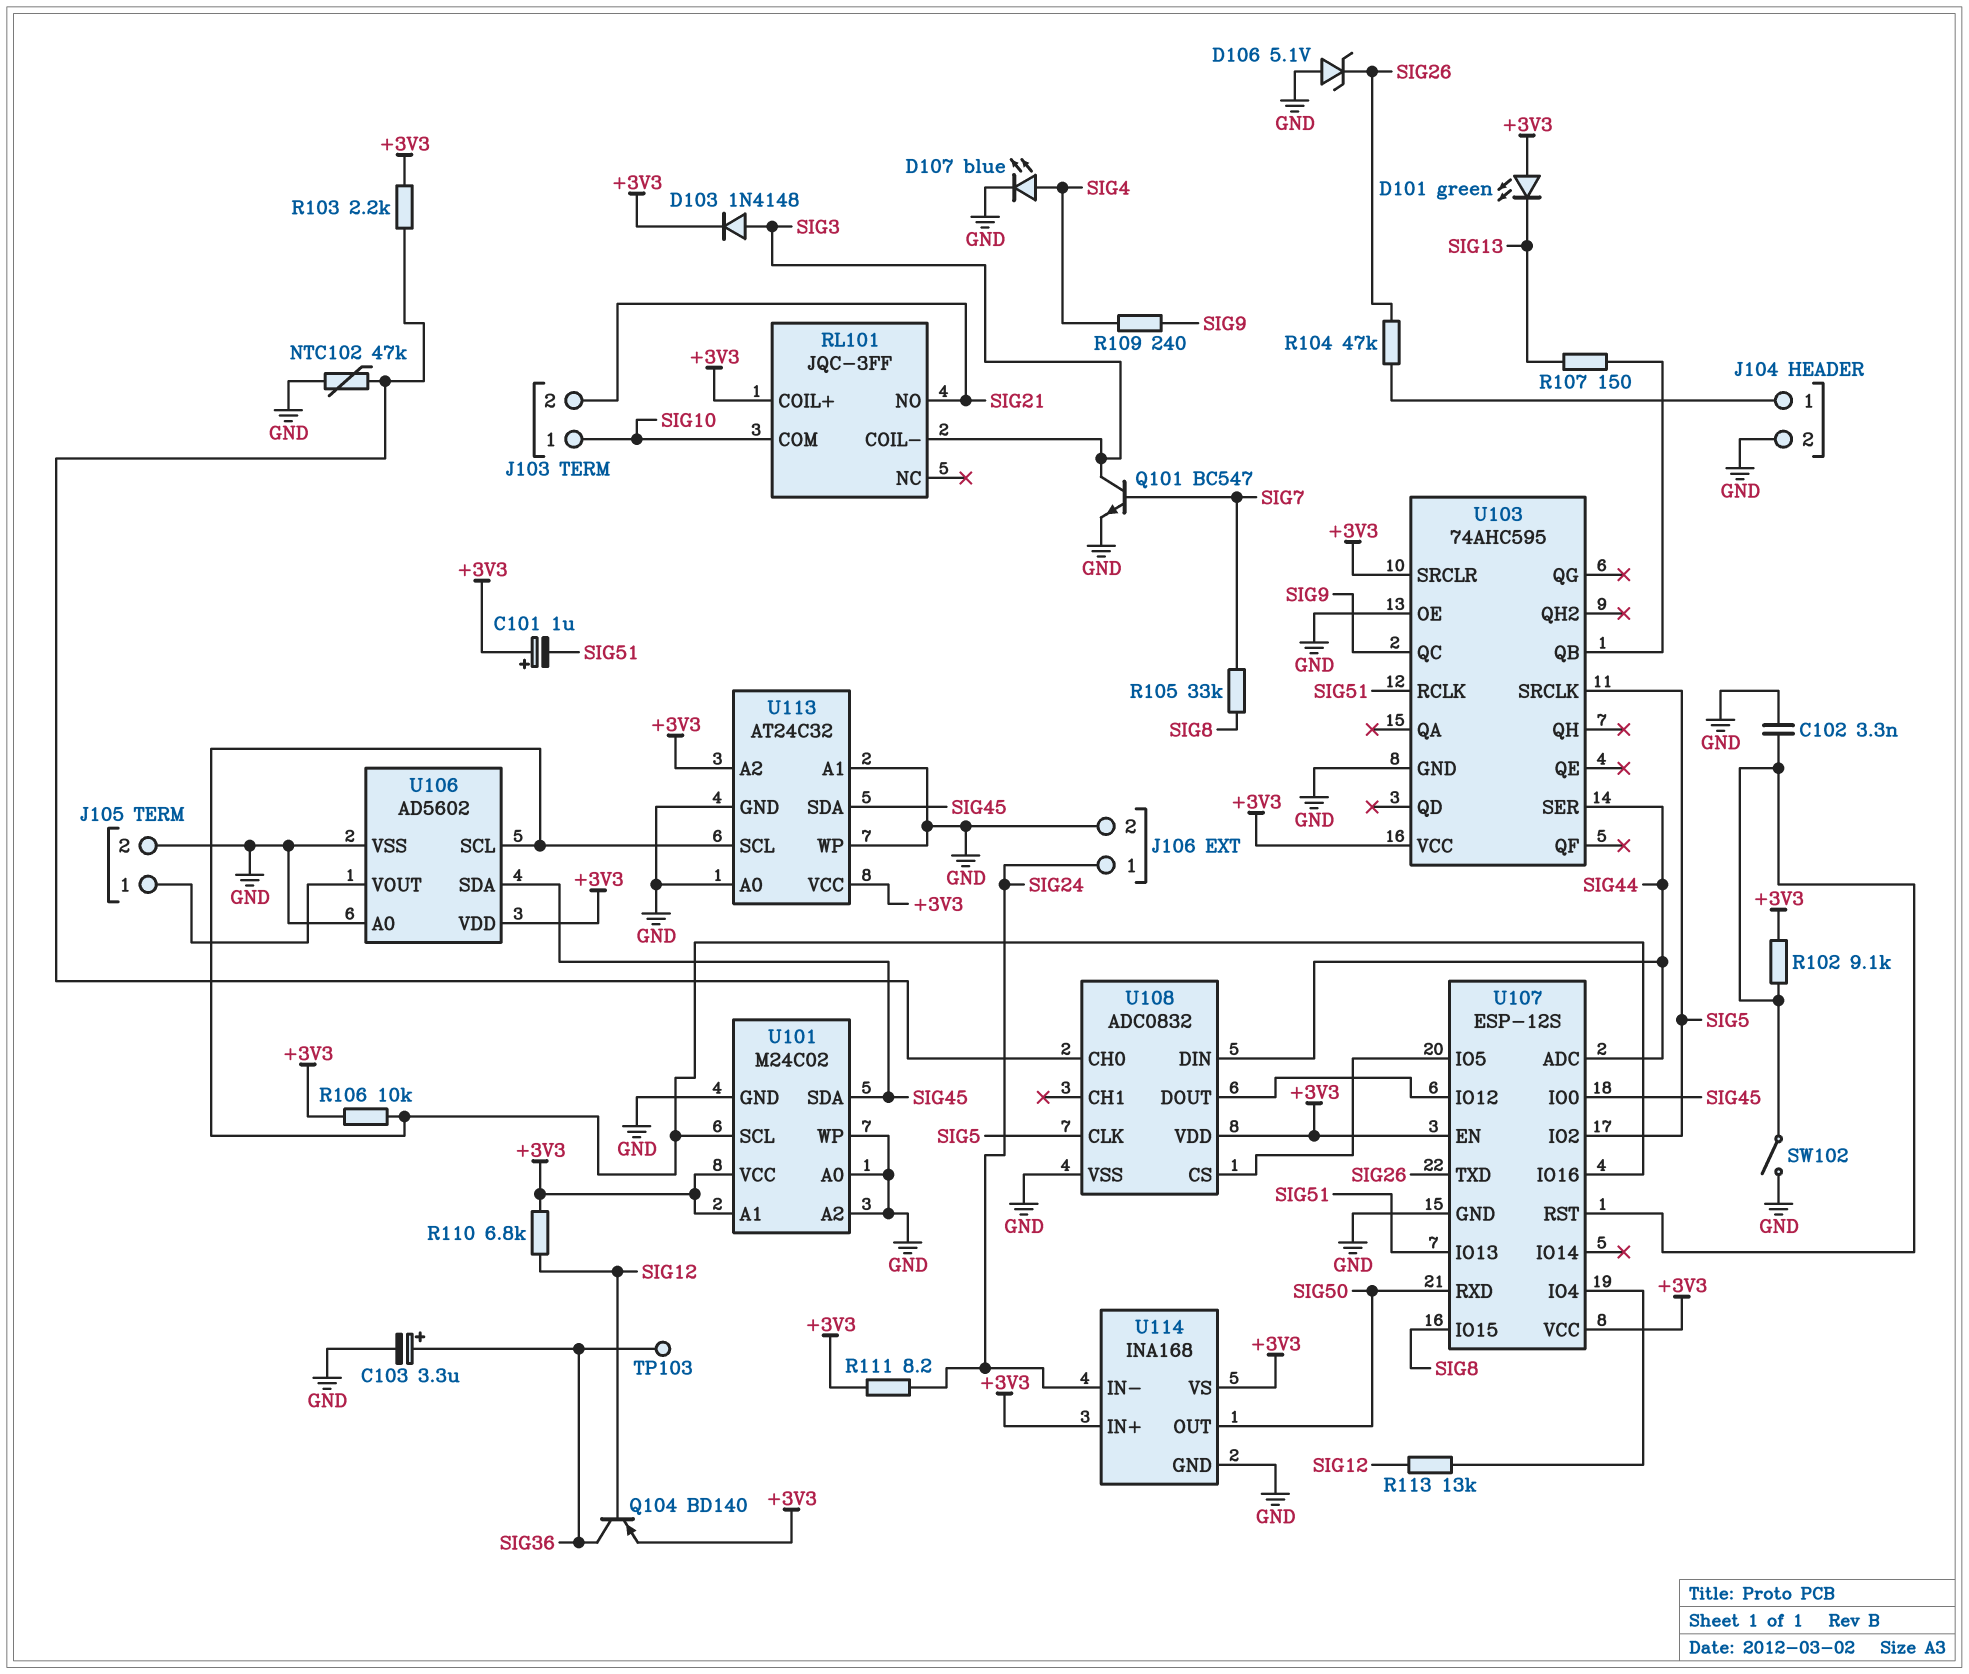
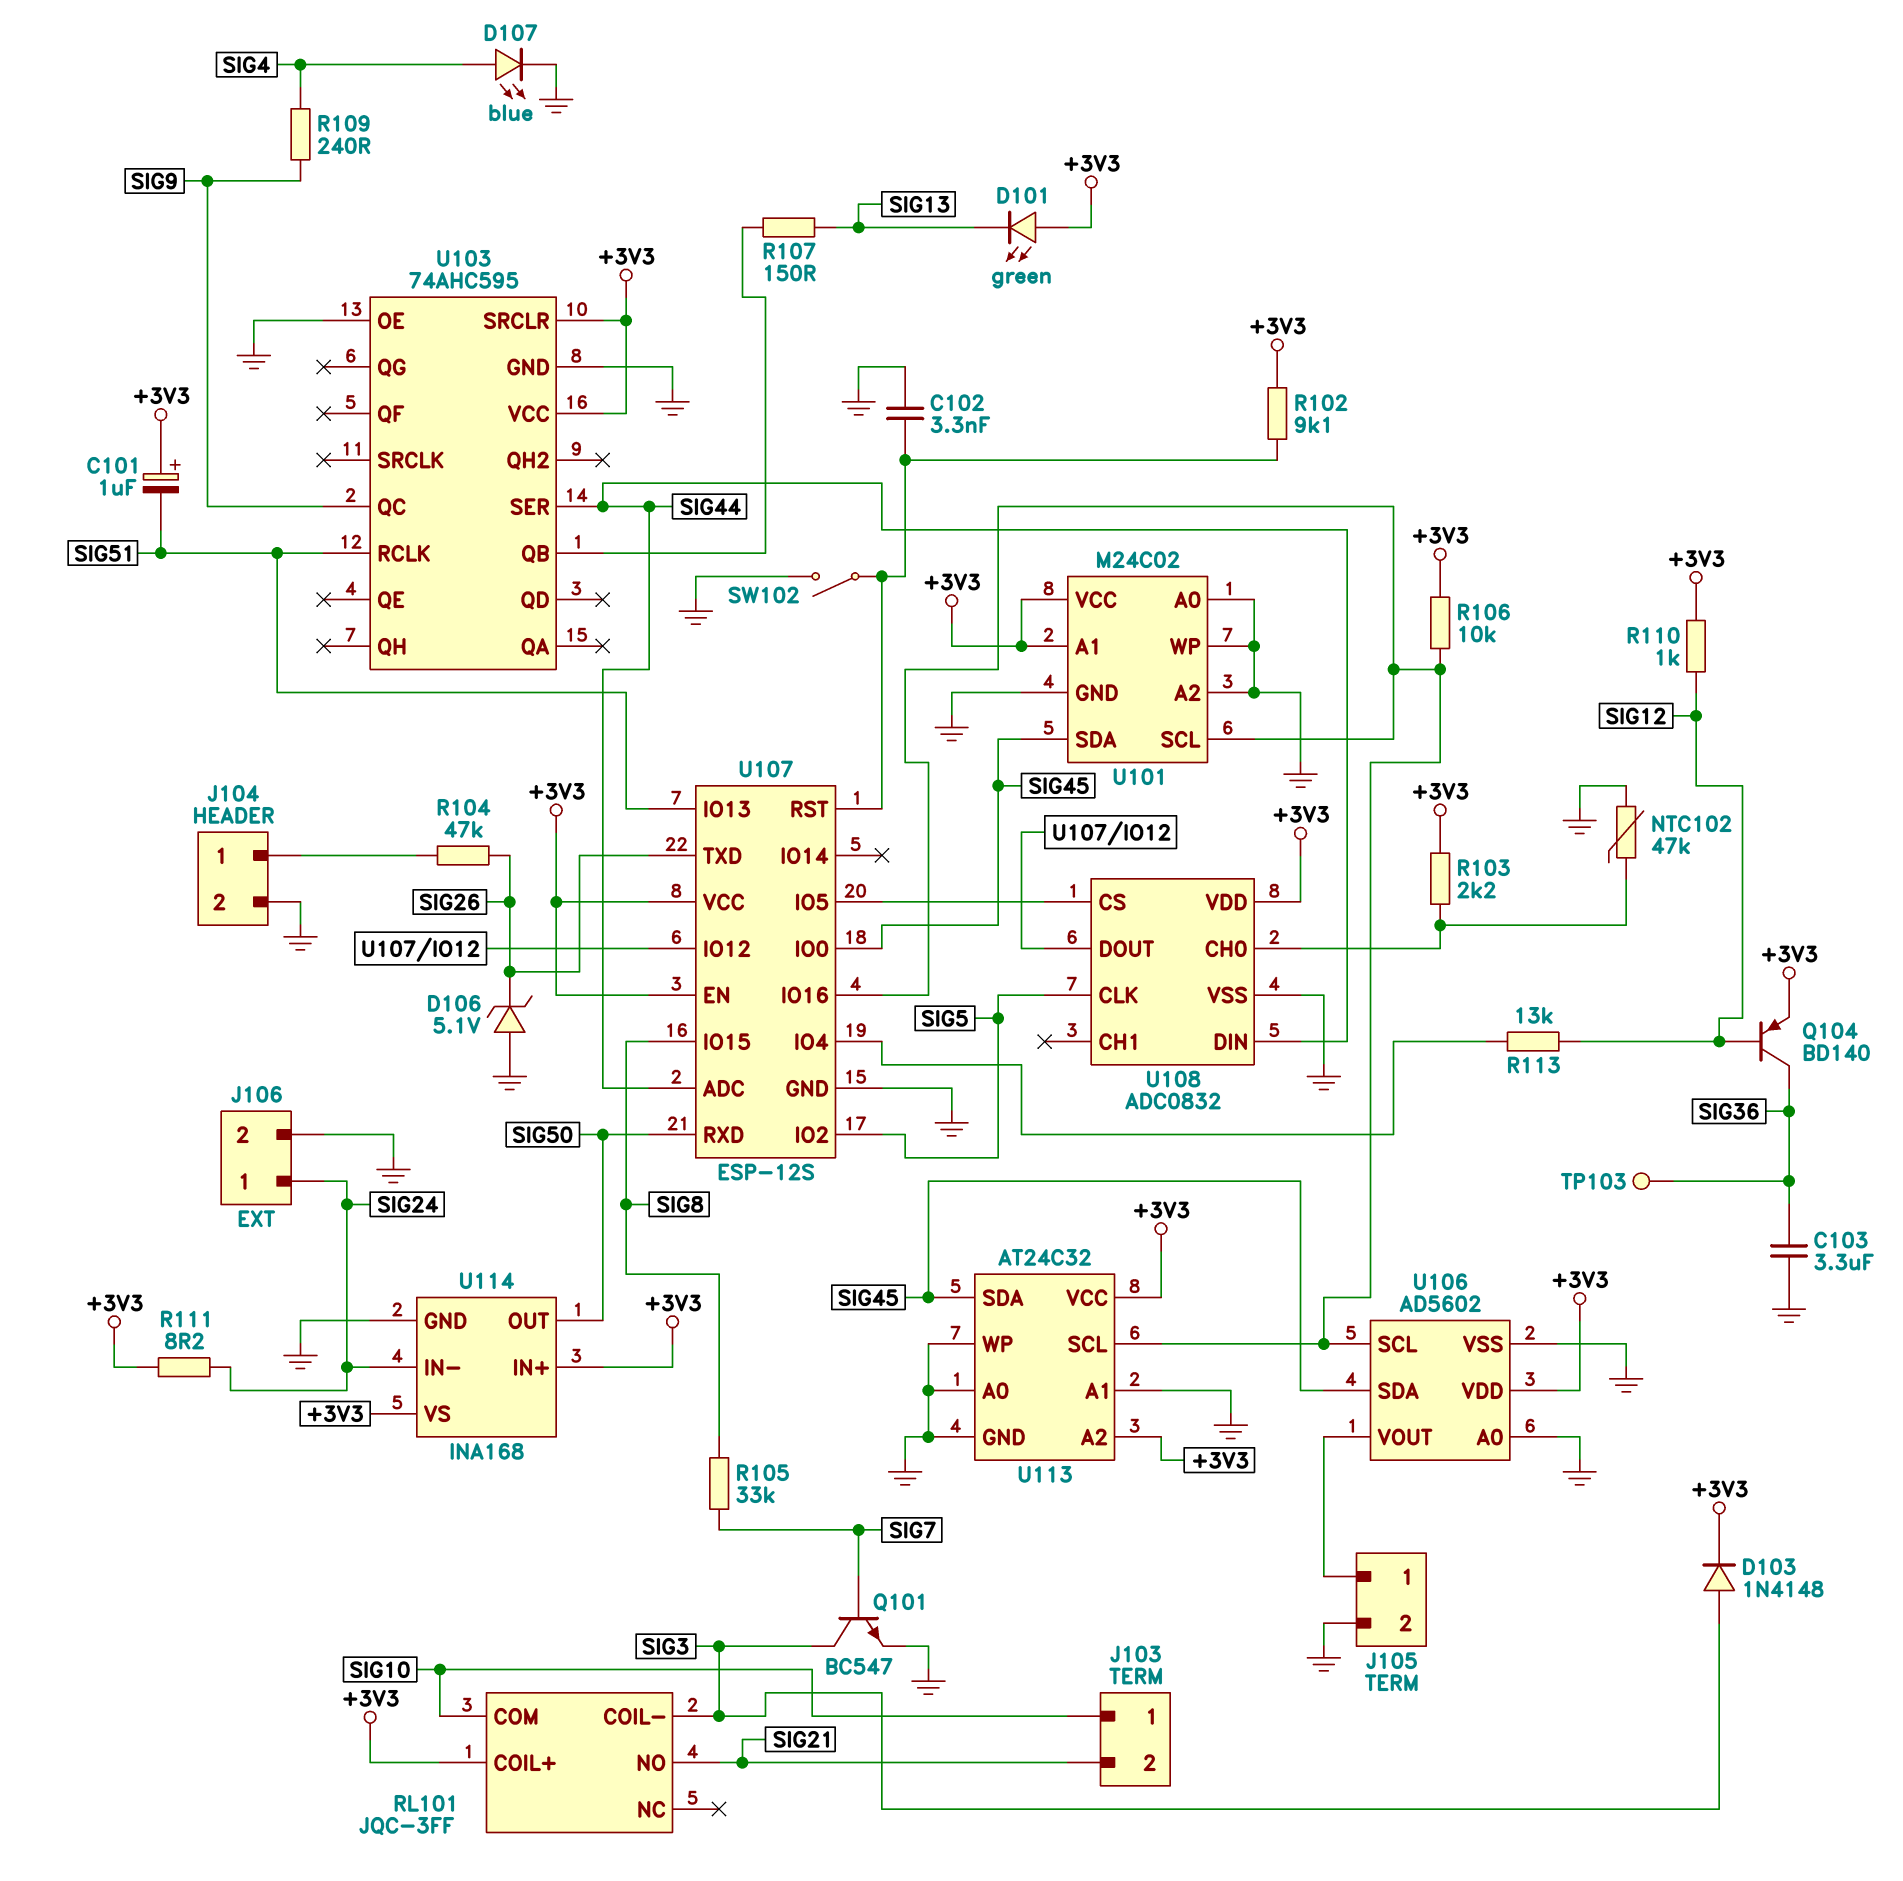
C103: 3.3uF (plus SIG36, minus GND) -> 3.3uF (GND, SIG36)
R110: 6.8k (+3V3, SIG12) -> 1k (+3V3, SIG12)
U103 pin SRCLK: SIG5 -> none

